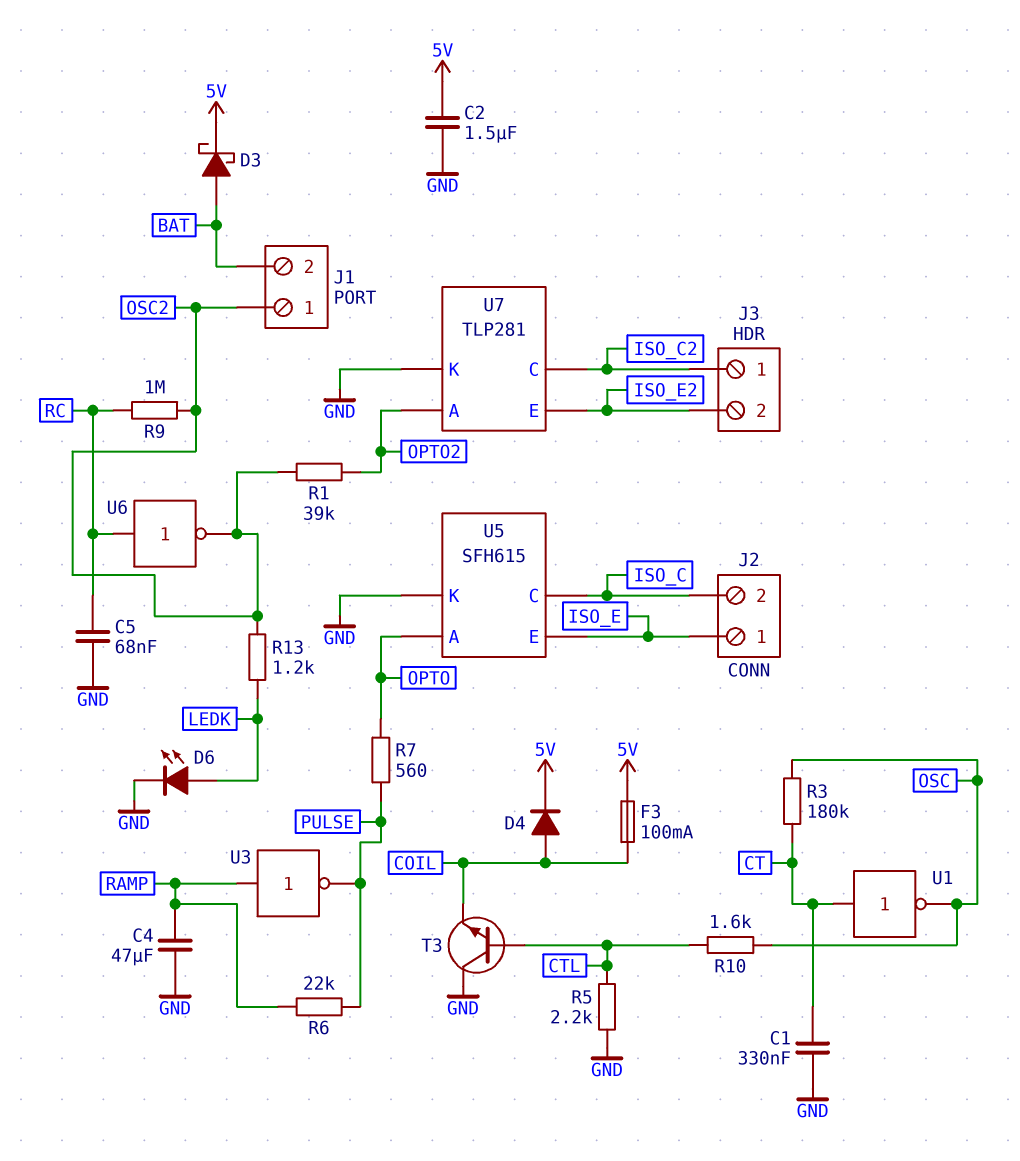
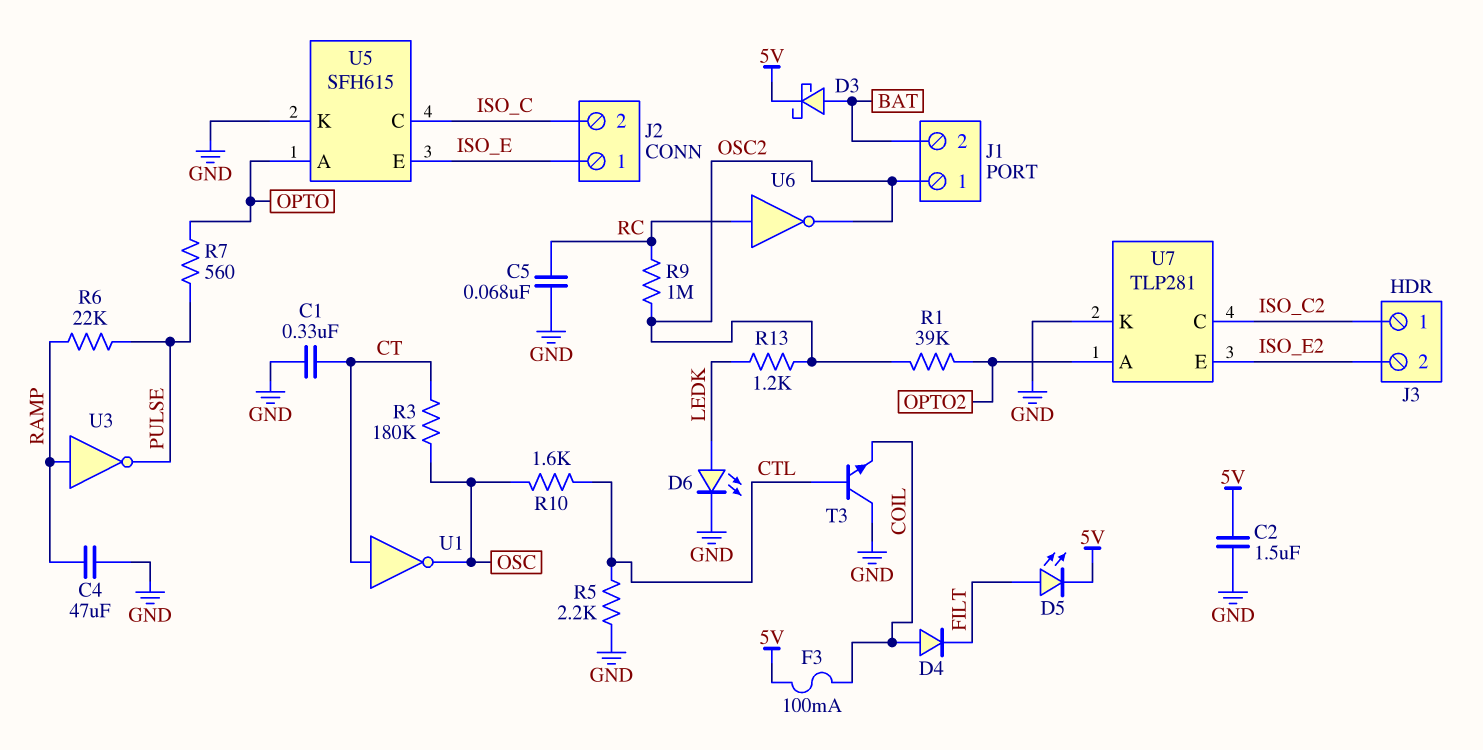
D4: diode (A COIL, K 5V) -> diode (A COIL, K FILT)
D5: none -> LED (A FILT, K 5V)

